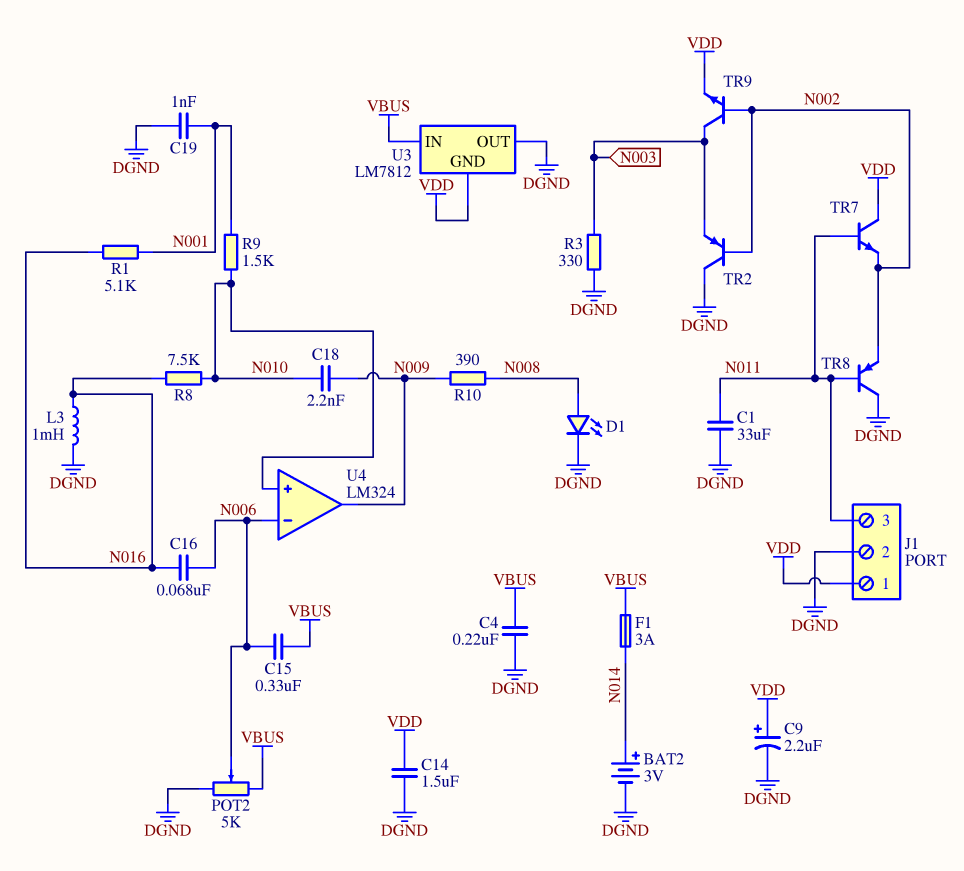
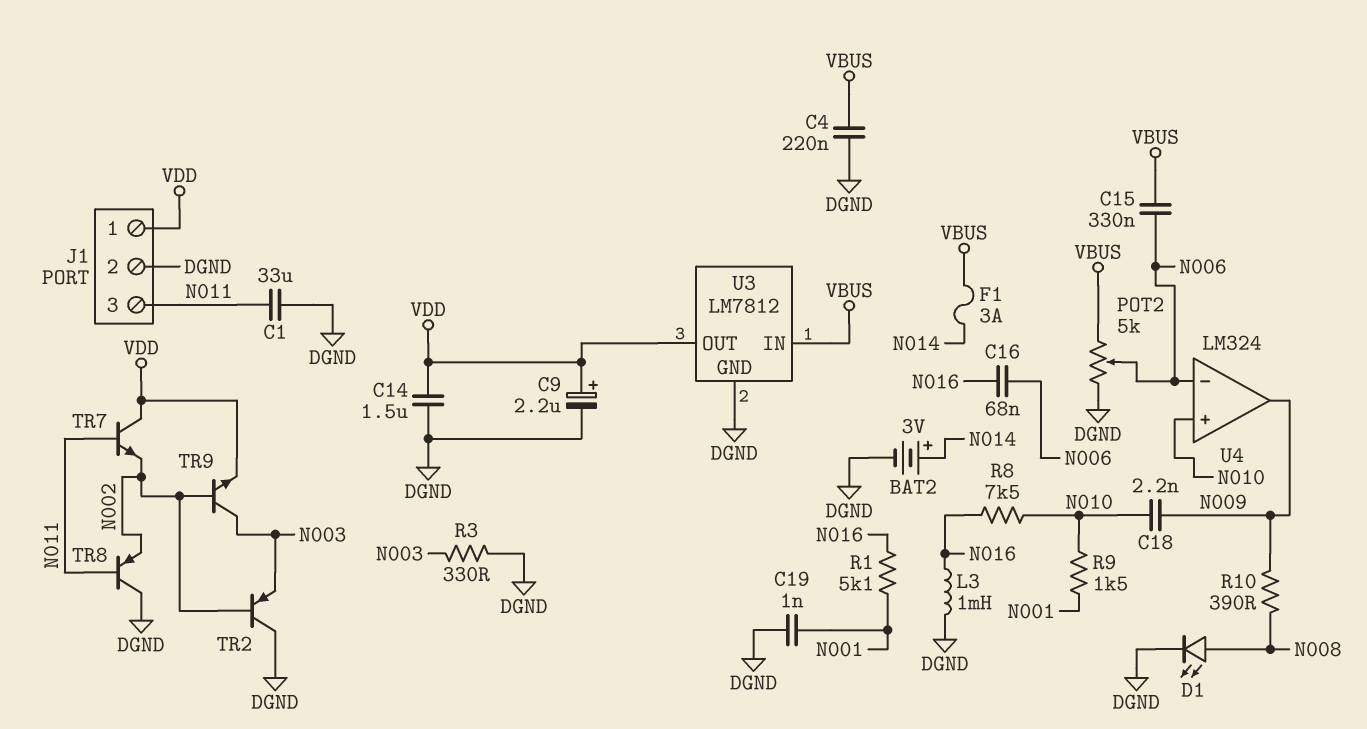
U3 pin GND: VDD -> DGND
U3 pin OUT: DGND -> VDD

